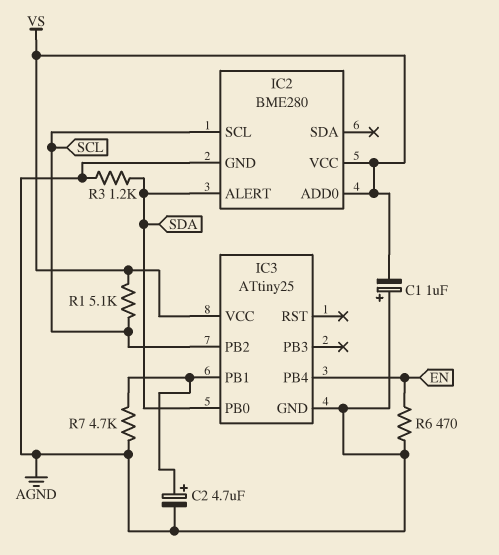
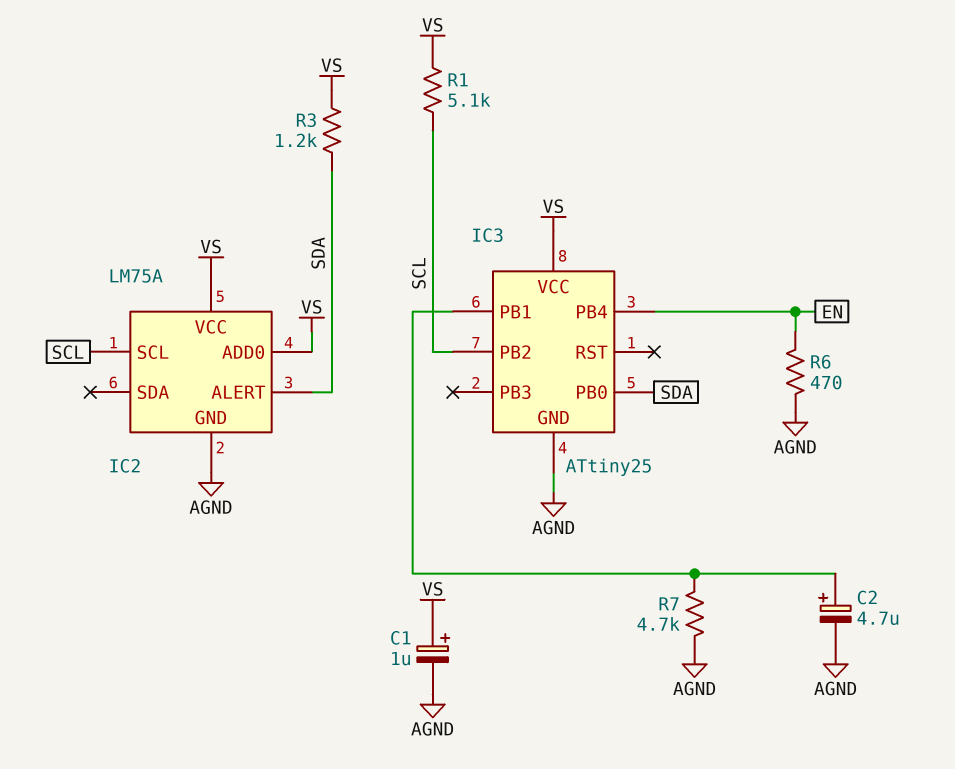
C1: 1uF (plus AGND, minus VS) -> 1uF (plus VS, minus AGND)
IC2: BME280 -> LM75A
R3: 1.2k (AGND, SDA) -> 1.2k (SDA, VS)

